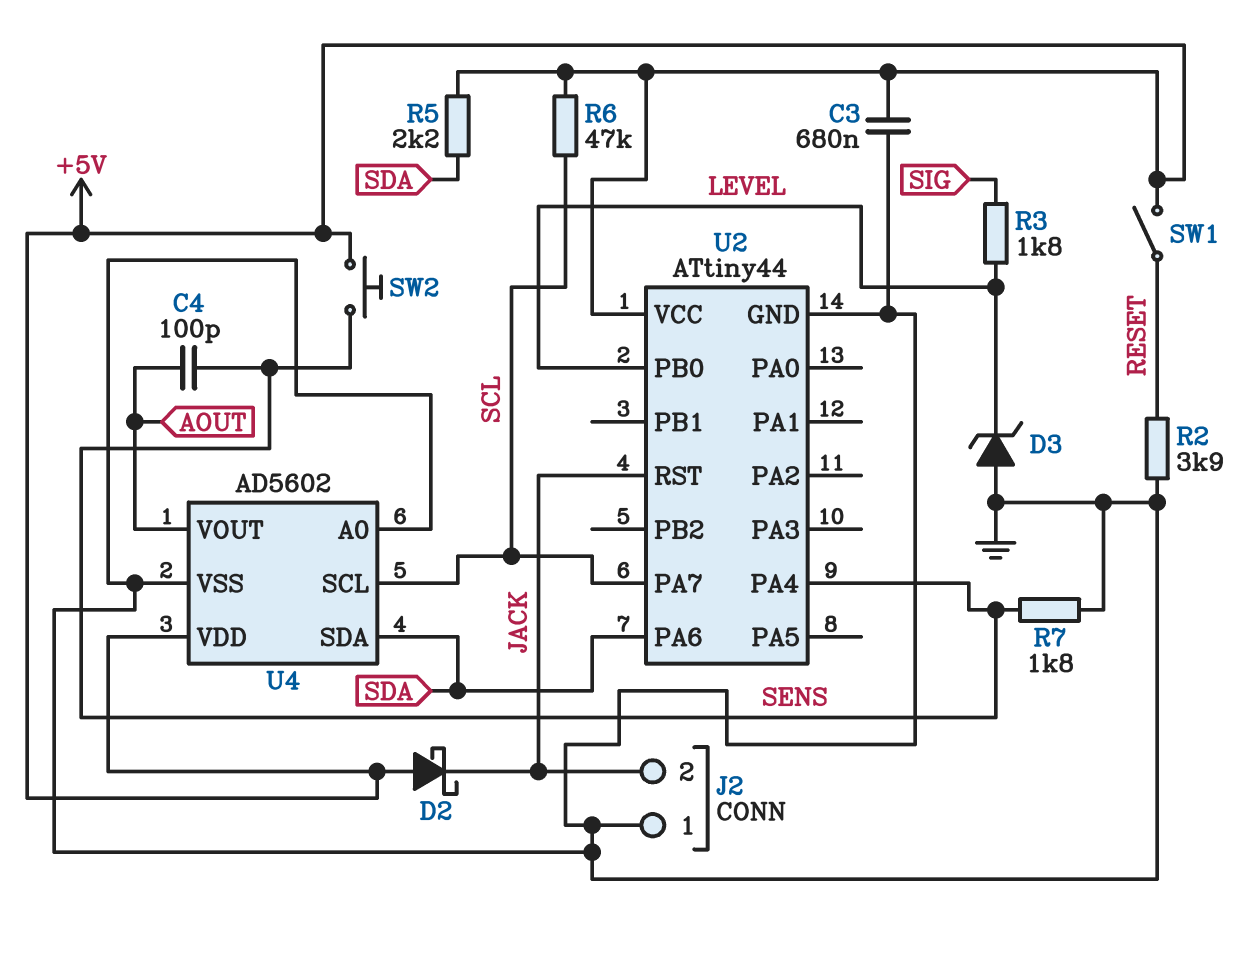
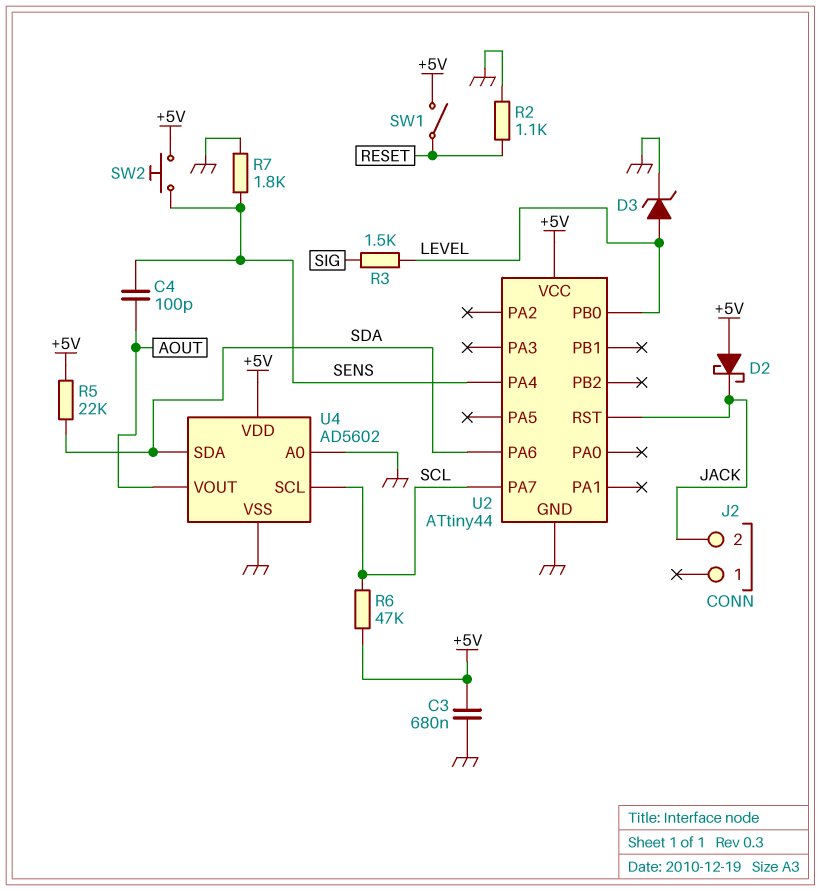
D3: zener (A GND, K LEVEL) -> zener (A LEVEL, K GND)
J2 pin 1: GND -> none
R2: 3.9k (GND, RESET) -> 1.1k (GND, RESET)
R3: 1.8k (LEVEL, SIG) -> 1.5k (LEVEL, SIG)
R5: 2.2k (+5V, SDA) -> 22k (+5V, SDA)

